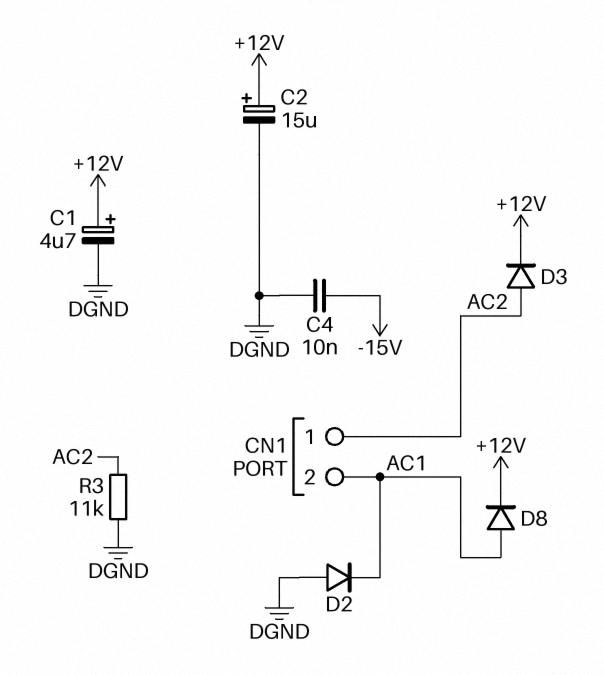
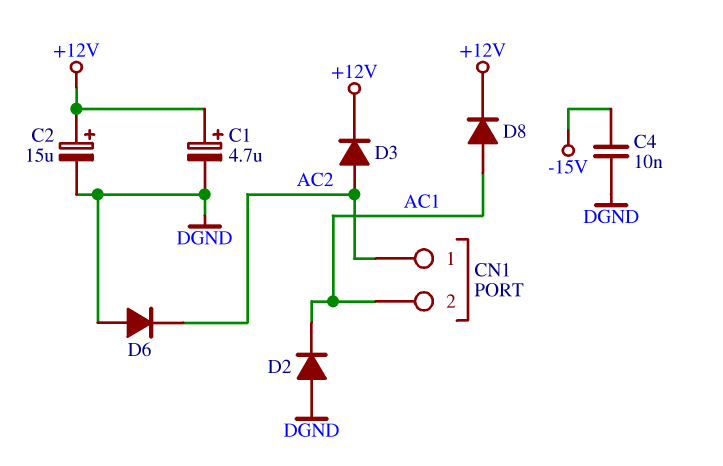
D6: none -> diode (A DGND, K AC2)
R3: 11k (AC2, DGND) -> none

